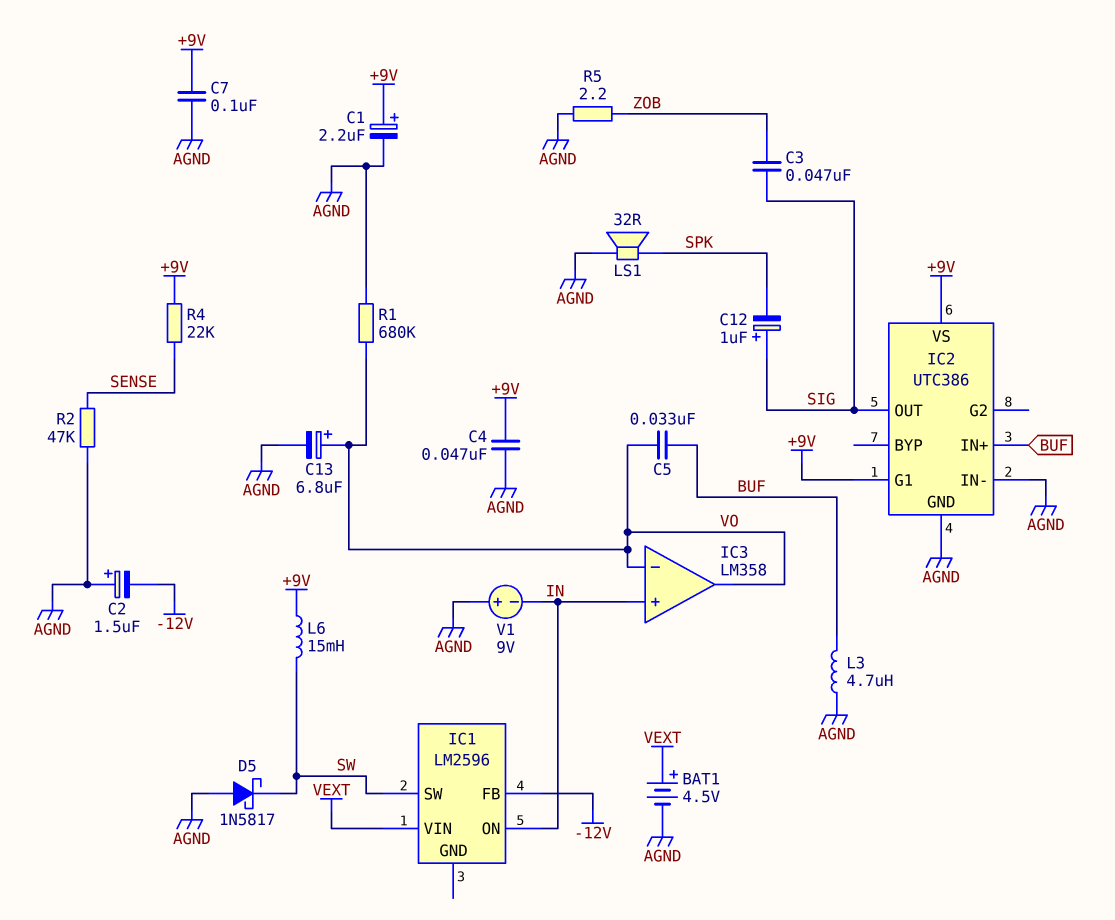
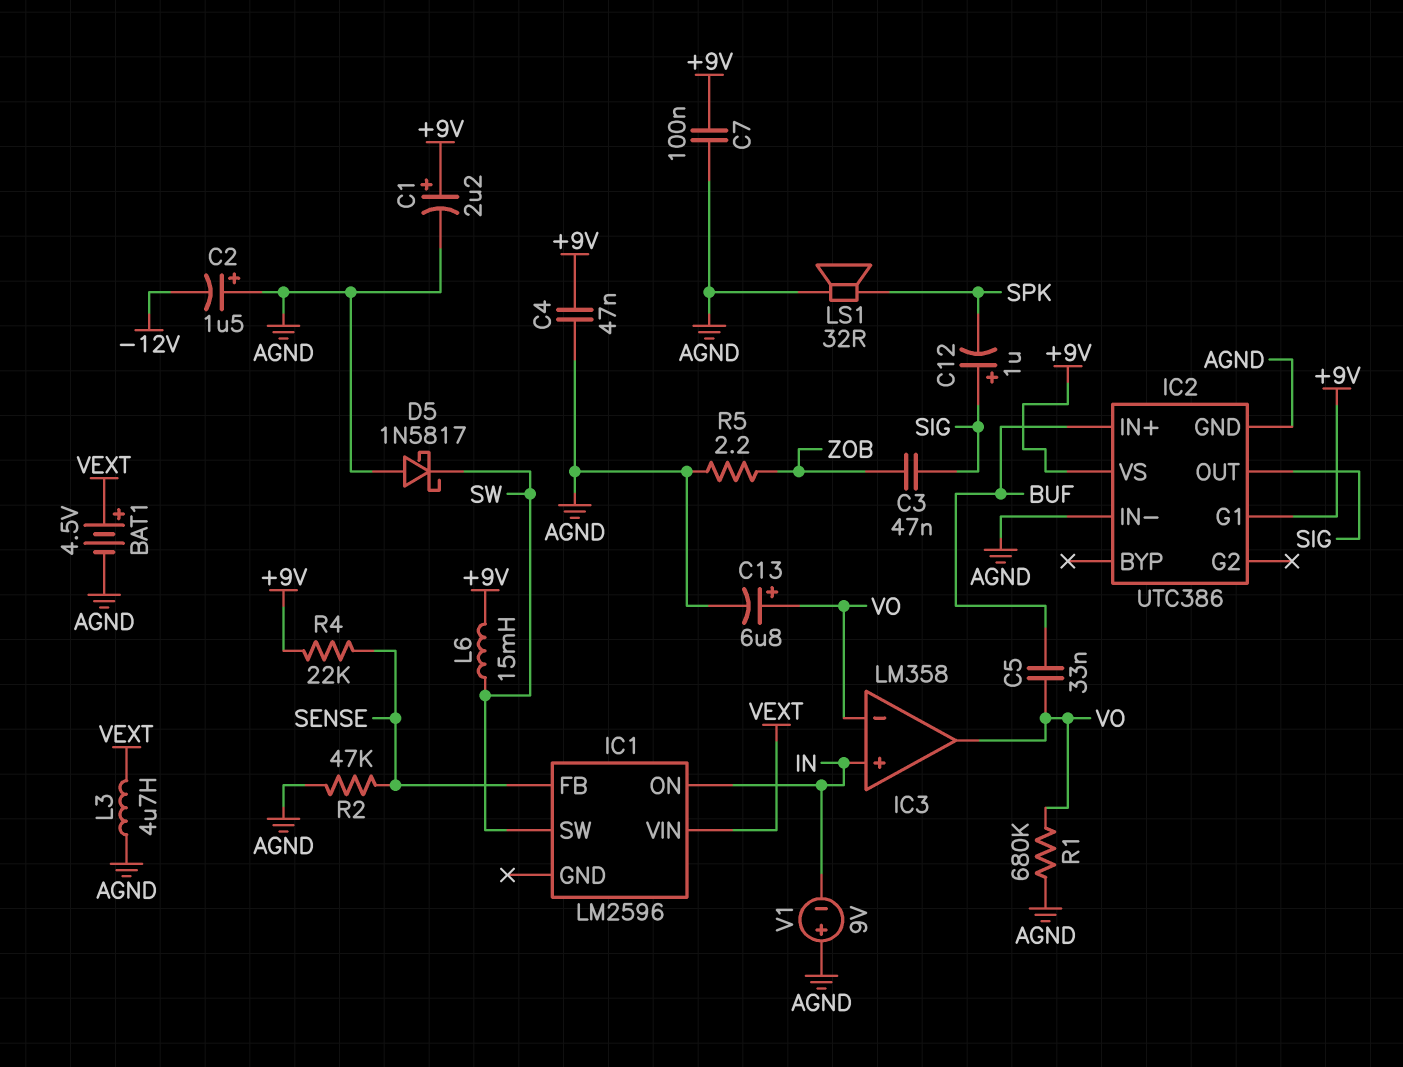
IC1 pin FB: -12V -> SENSE
L3: 4.7uH (AGND, BUF) -> 4.7uH (AGND, VEXT)

